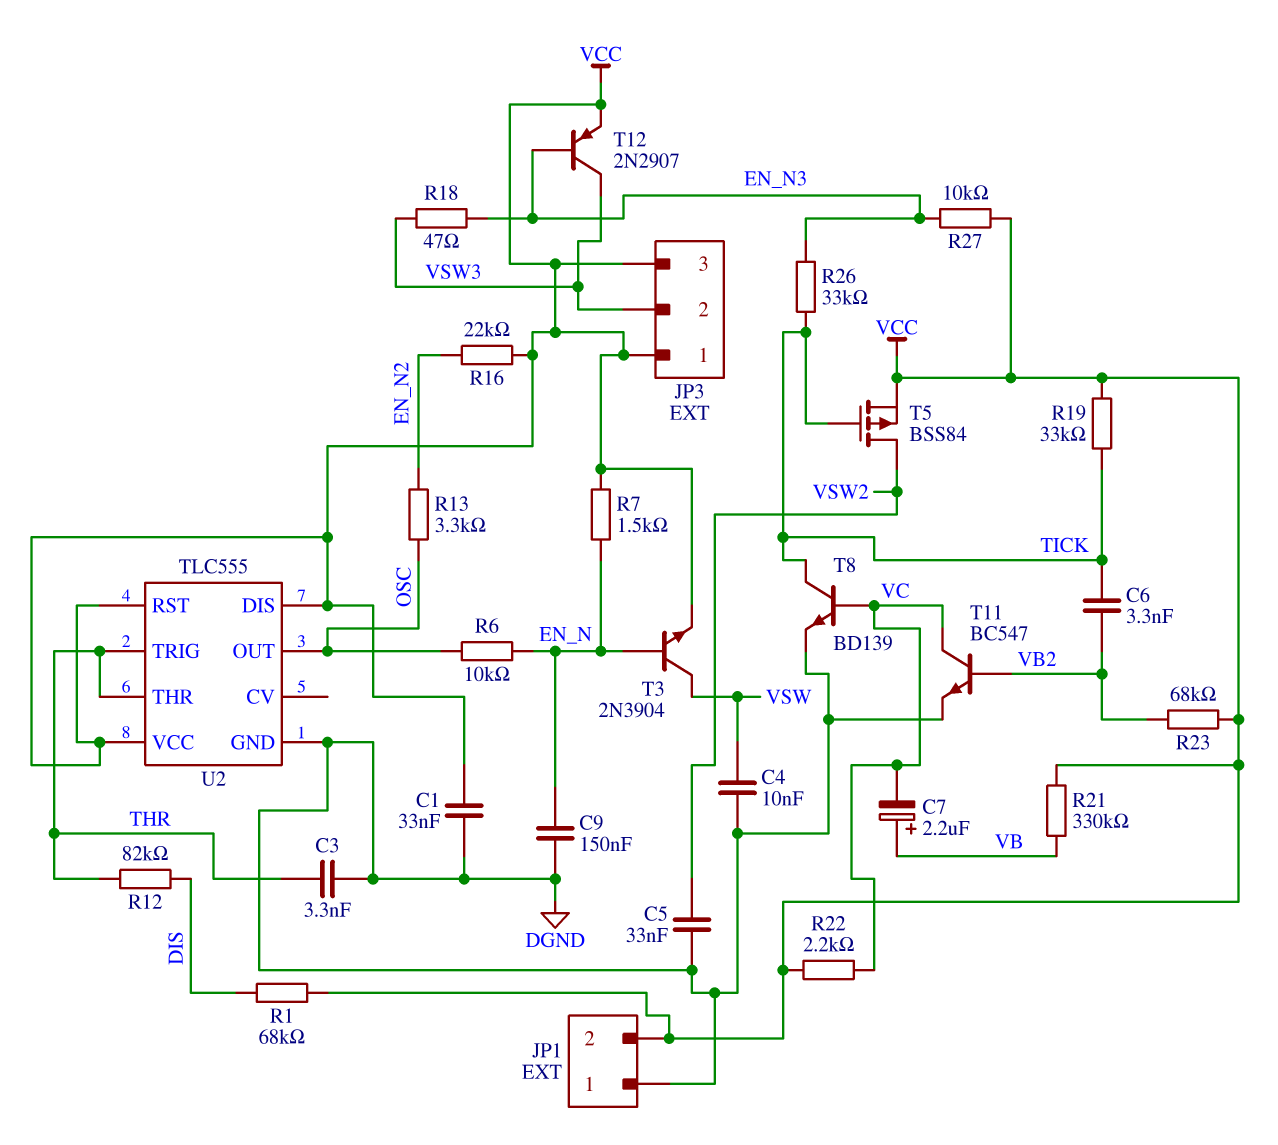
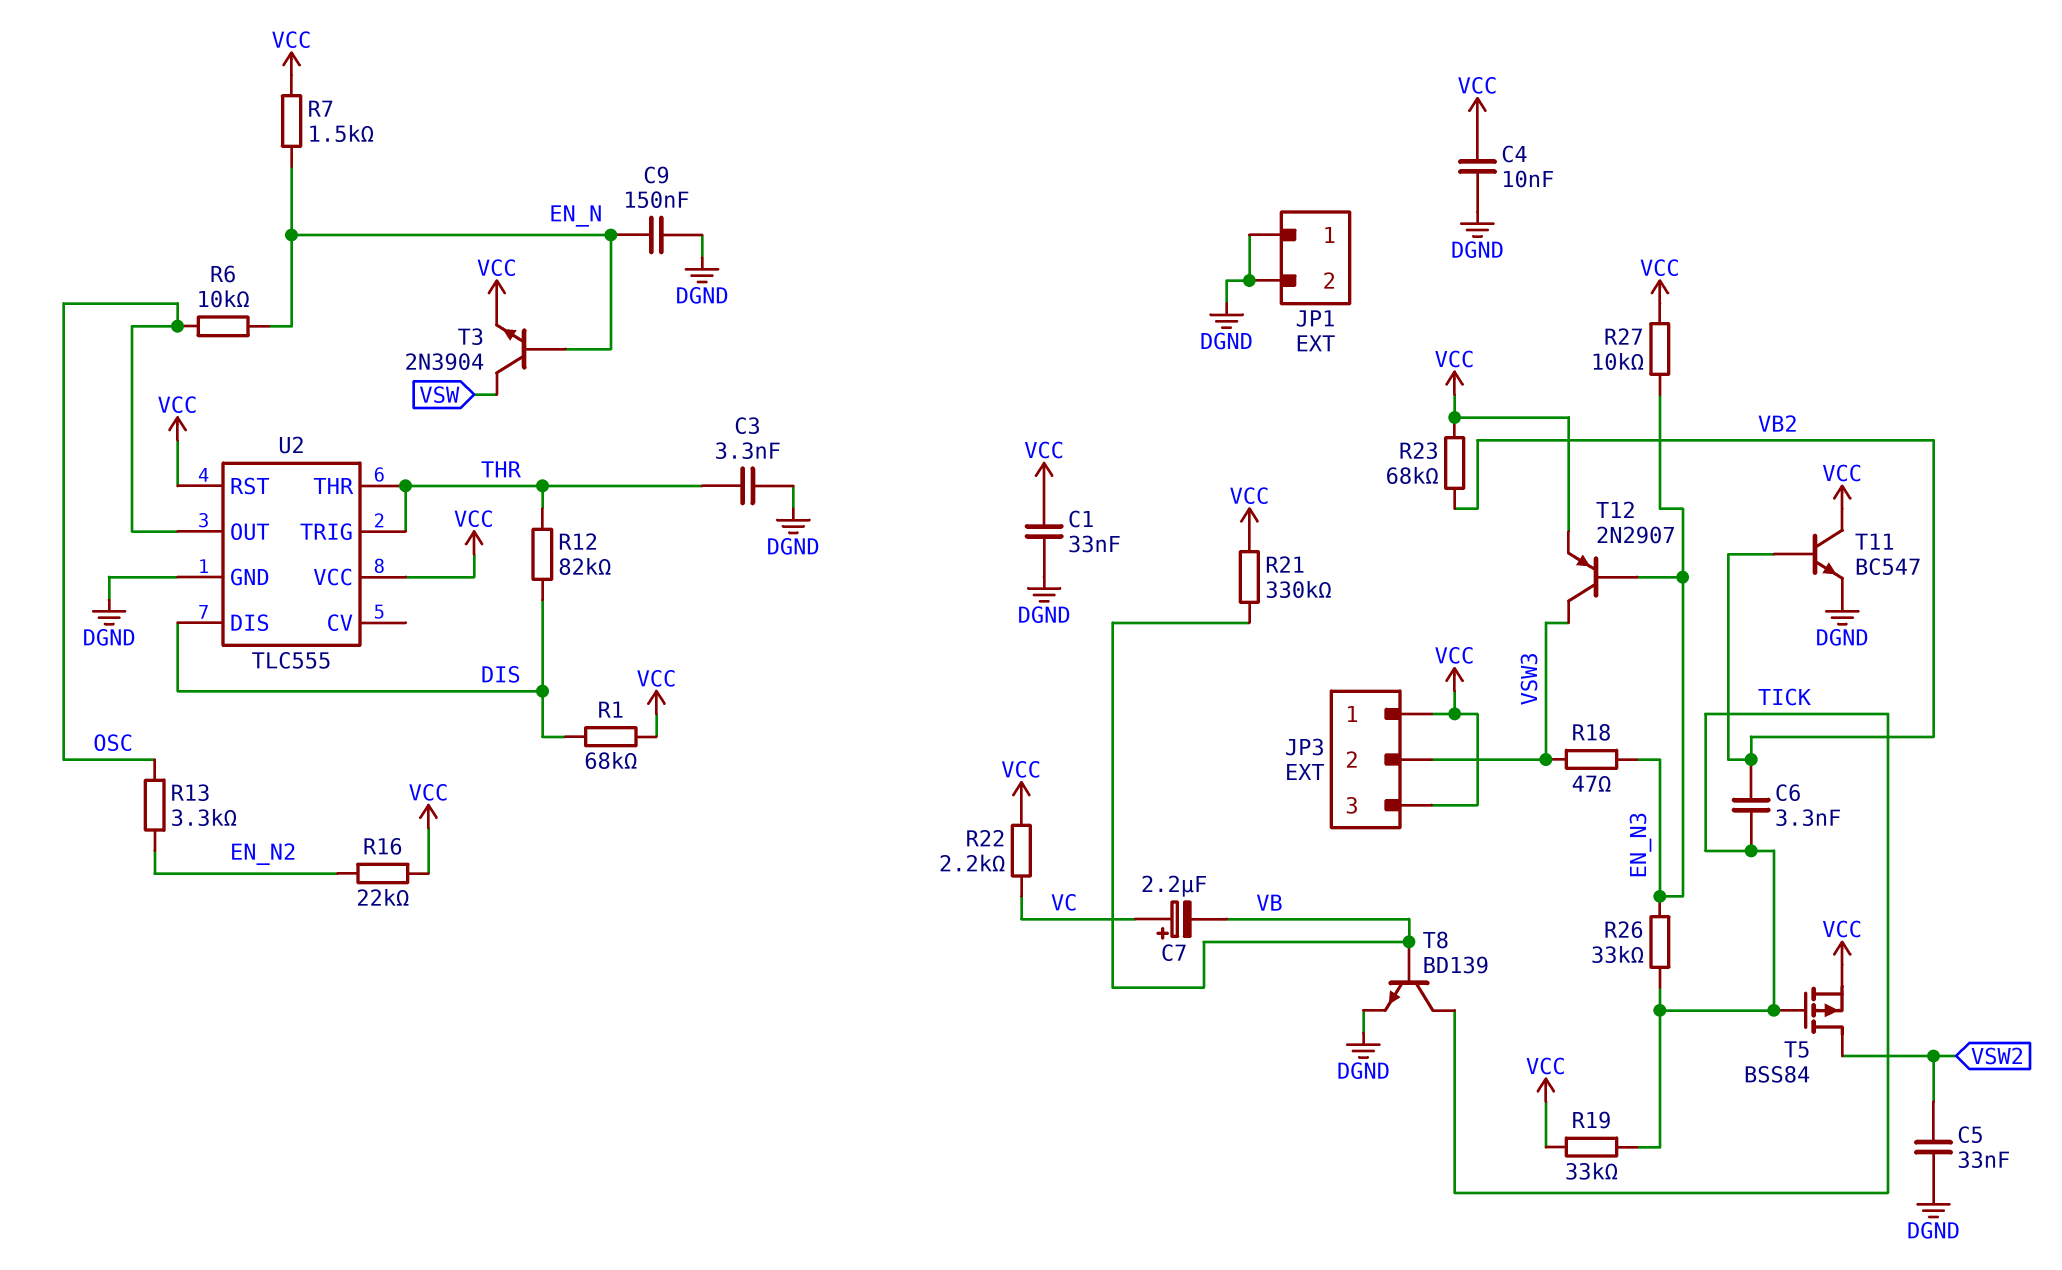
C4: 10nF (DGND, VSW) -> 10nF (DGND, VCC)
C7: 2.2uF (plus VB, minus VC) -> 2.2uF (plus VC, minus VB)
JP1 pin 2: VCC -> DGND
T8: NPN BD139 (B VC, C TICK, E DGND) -> NPN BD139 (B VB, C TICK, E DGND)
T11: NPN BC547 (B VB2, C VC, E DGND) -> NPN BC547 (B VB2, C VCC, E DGND)
U2 pin DIS: VCC -> DIS

